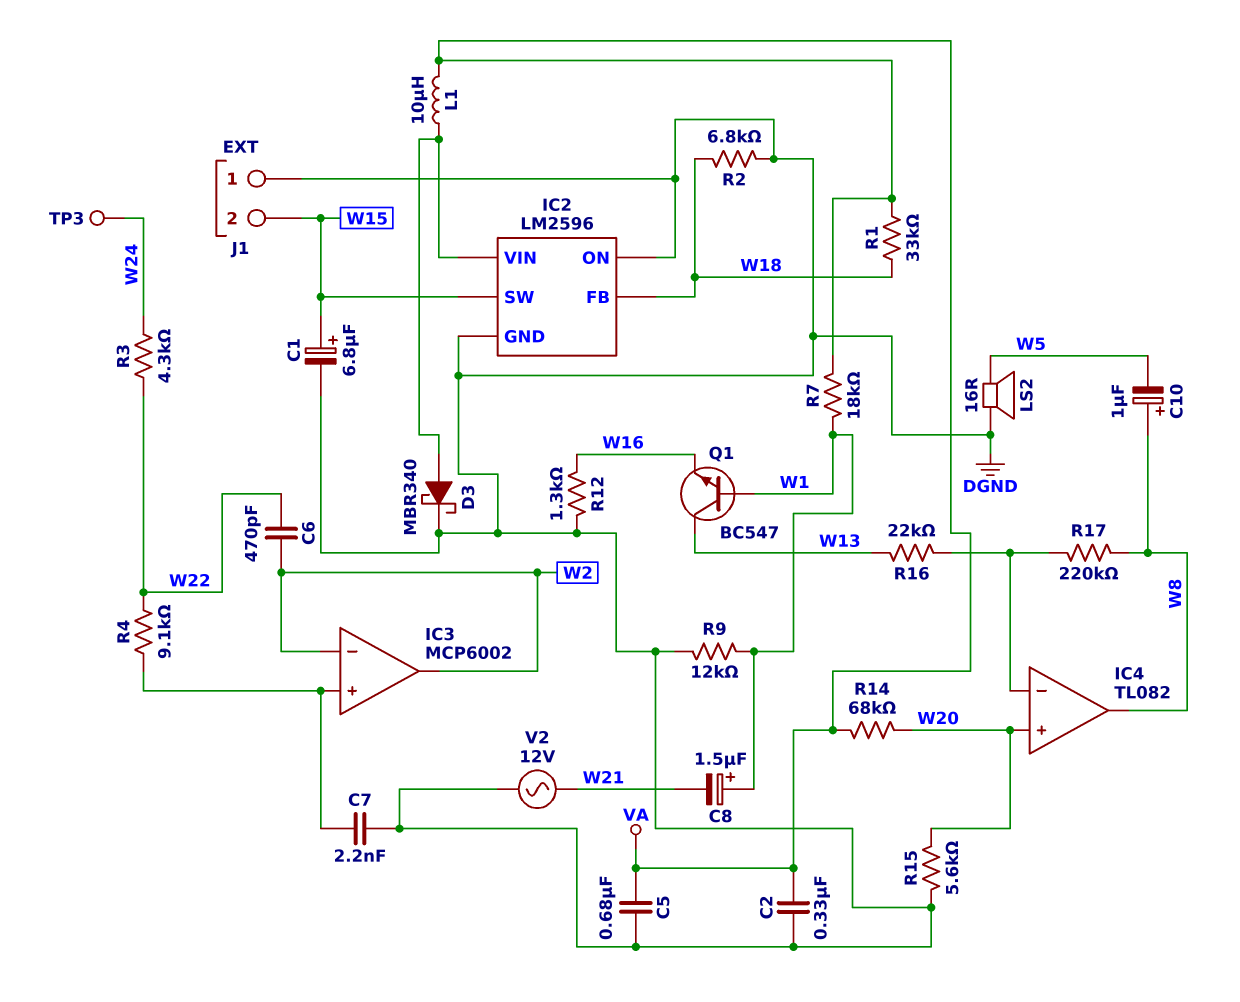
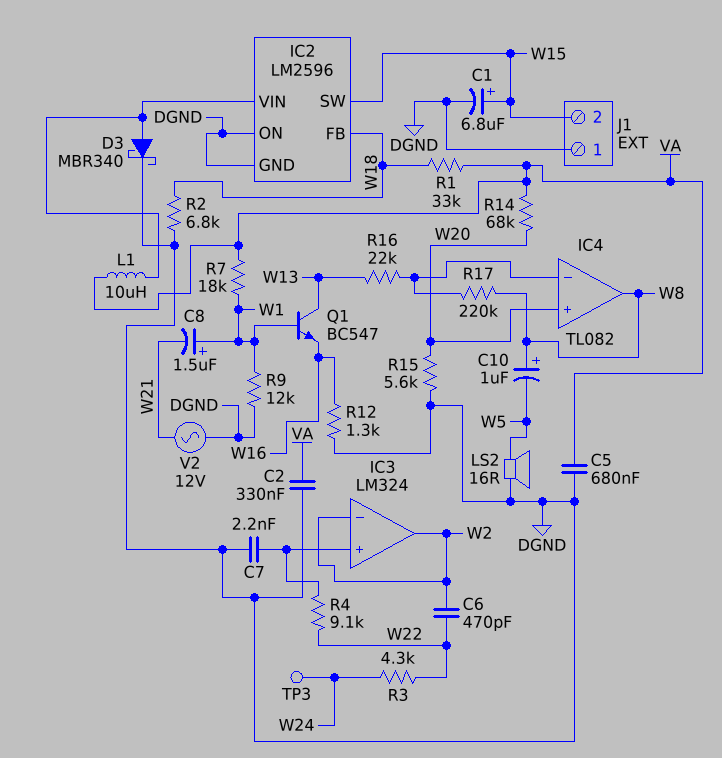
IC3: MCP6002 -> LM324

